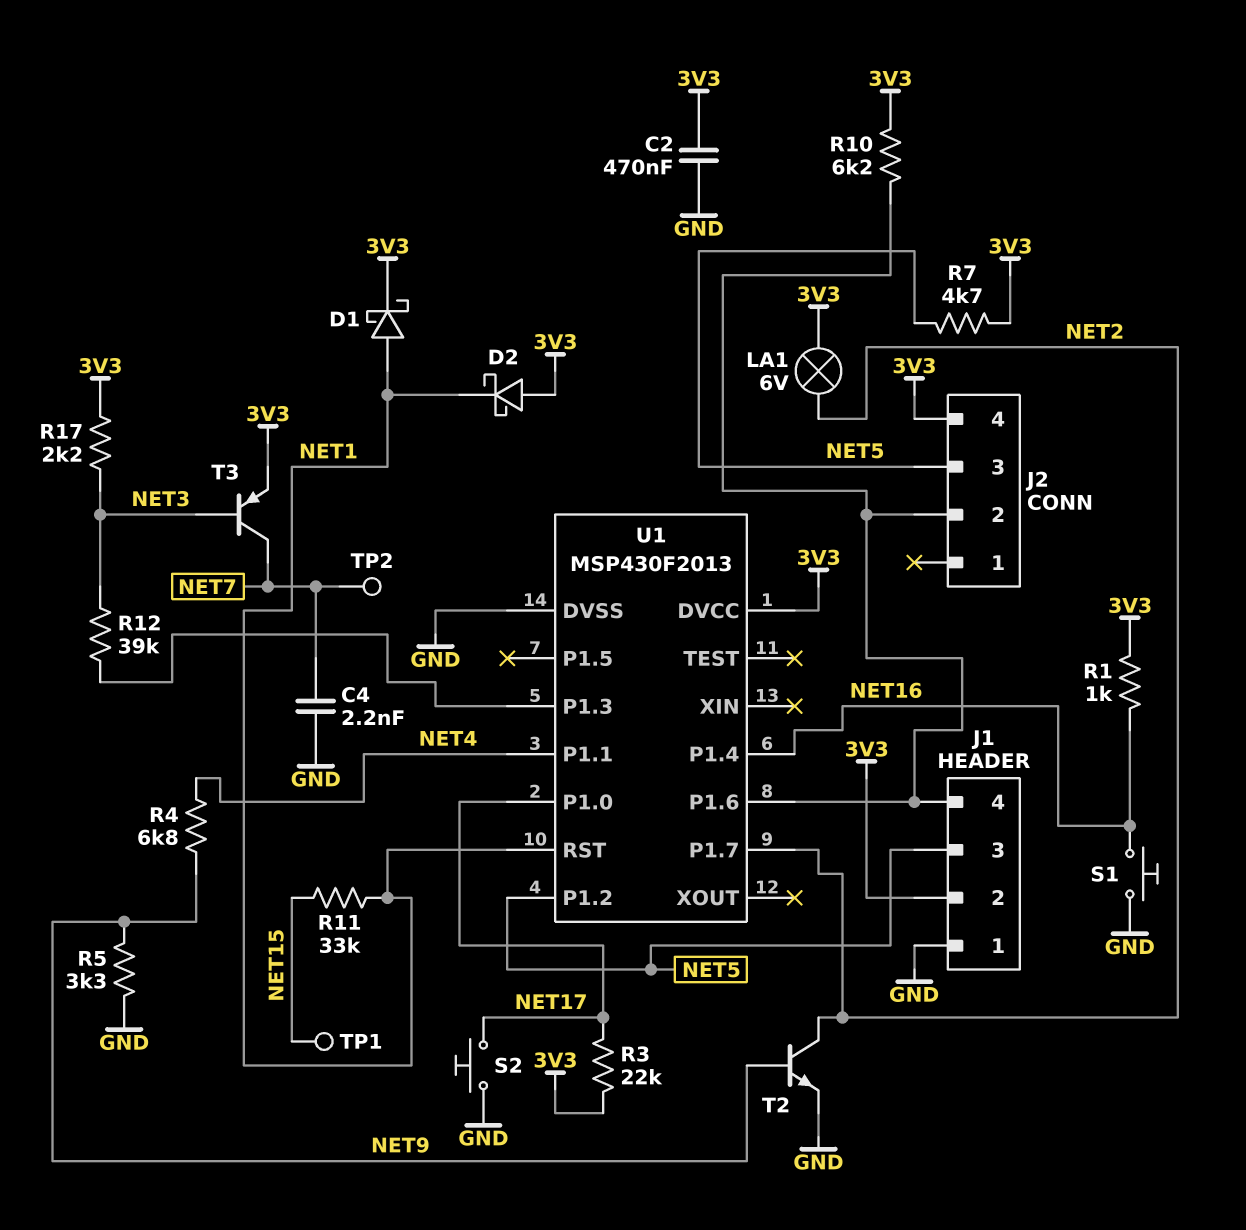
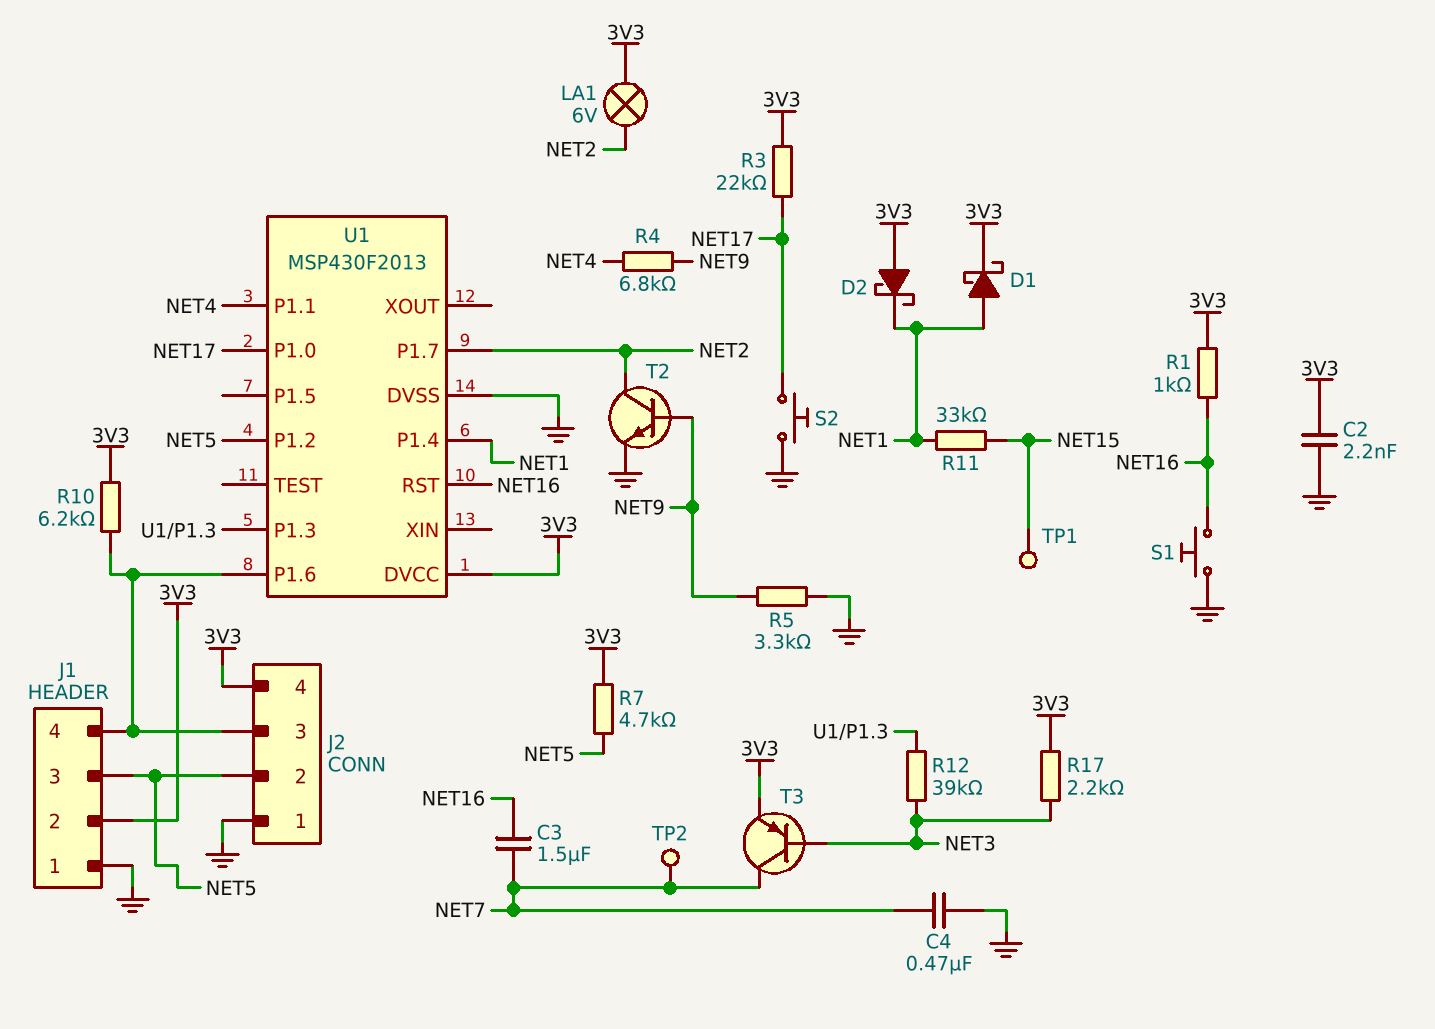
C2: 470nF (3V3, GND) -> 2.2nF (3V3, GND)
C3: none -> 1.5uF (NET7, NET16)
C4: 2.2nF (GND, NET7) -> 470nF (GND, NET7)
J2 pin 1: none -> GND
J2 pin 2: J1/4 -> NET5
J2 pin 3: NET5 -> J1/4
U1 pin P1.4: NET16 -> NET1
U1 pin RST: NET1 -> NET16

